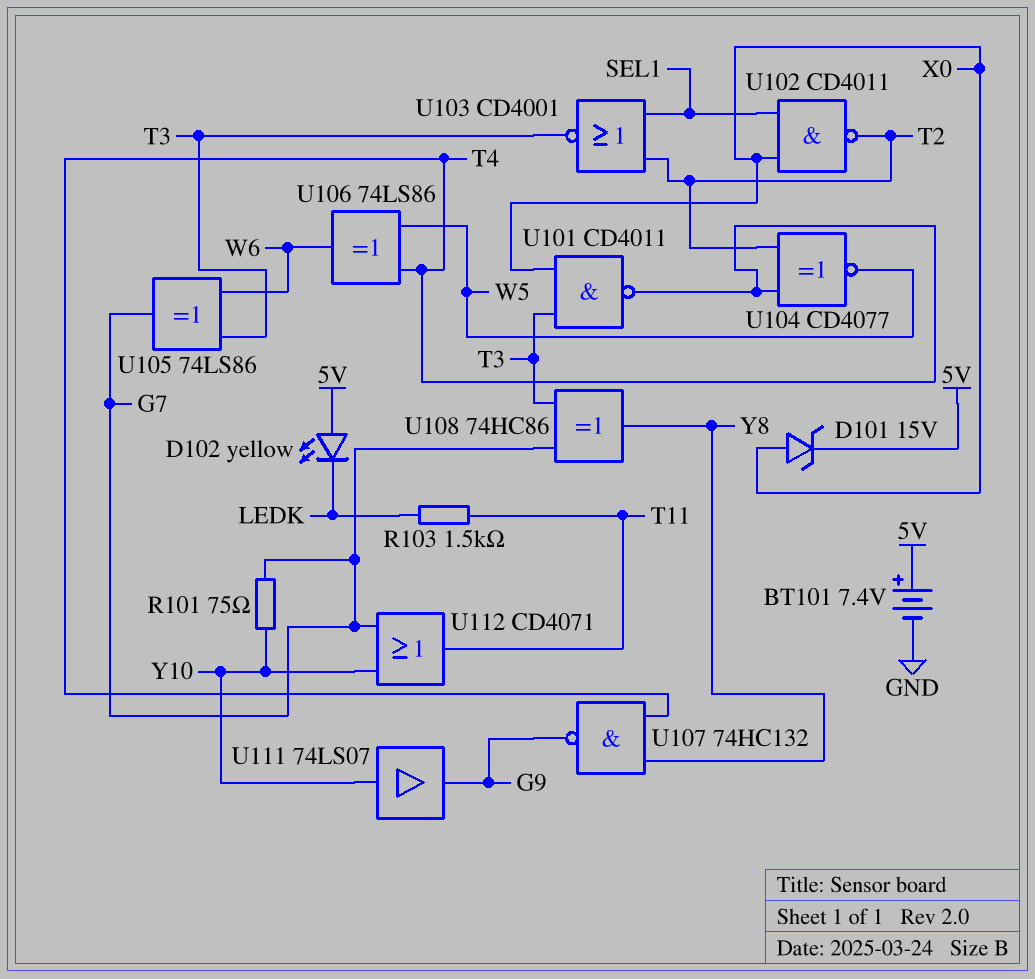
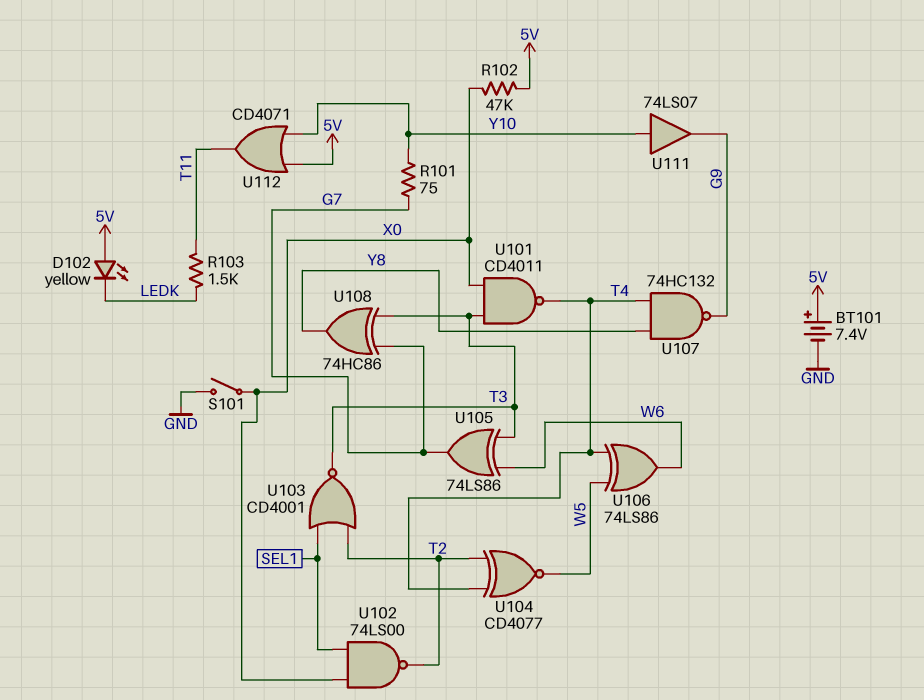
D101: zener 15V (A X0, K 5V) -> none
R102: none -> 47k (5V, X0)
S101: none -> switch (GND, X0)
U102: NAND CD4011 (in SEL1, in X0, out T2) -> NAND 74LS00 (in SEL1, in X0, out T2)
U112: OR CD4071 (in G7, in Y10, out T11) -> OR CD4071 (in 5V, in Y10, out T11)

